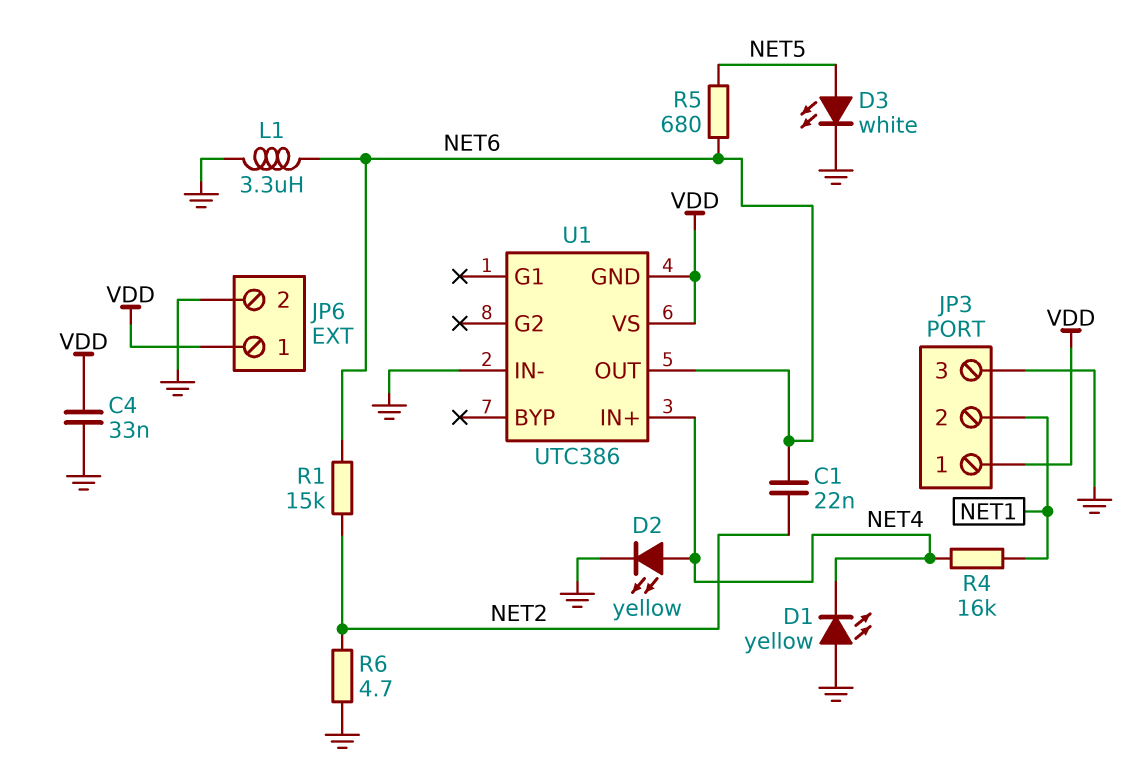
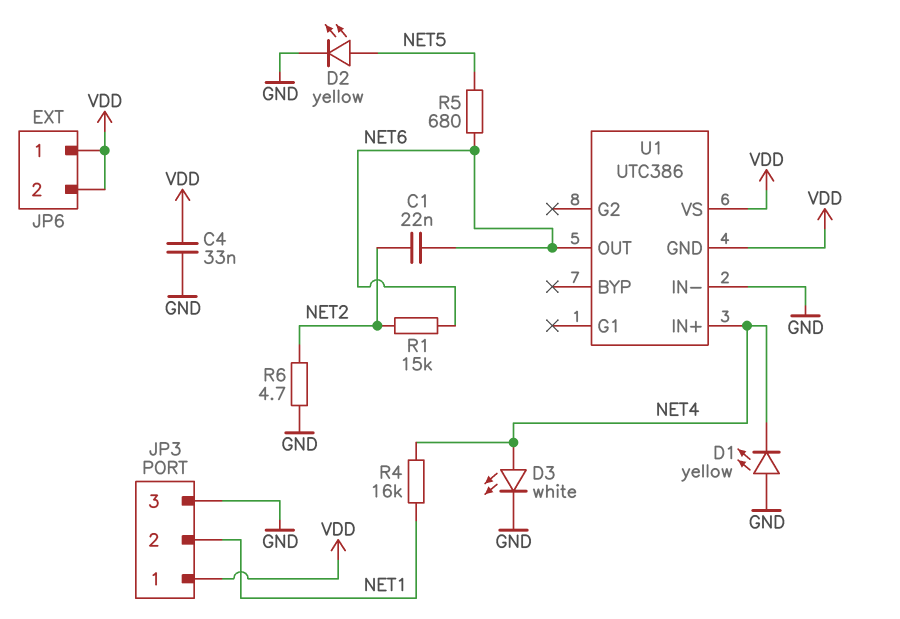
D2: LED yellow (A NET4, K GND) -> LED yellow (A NET5, K GND)
D3: LED white (A NET5, K GND) -> LED white (A NET4, K GND)
JP6 pin 2: GND -> VDD
L1: 3.3uH (GND, NET6) -> none

